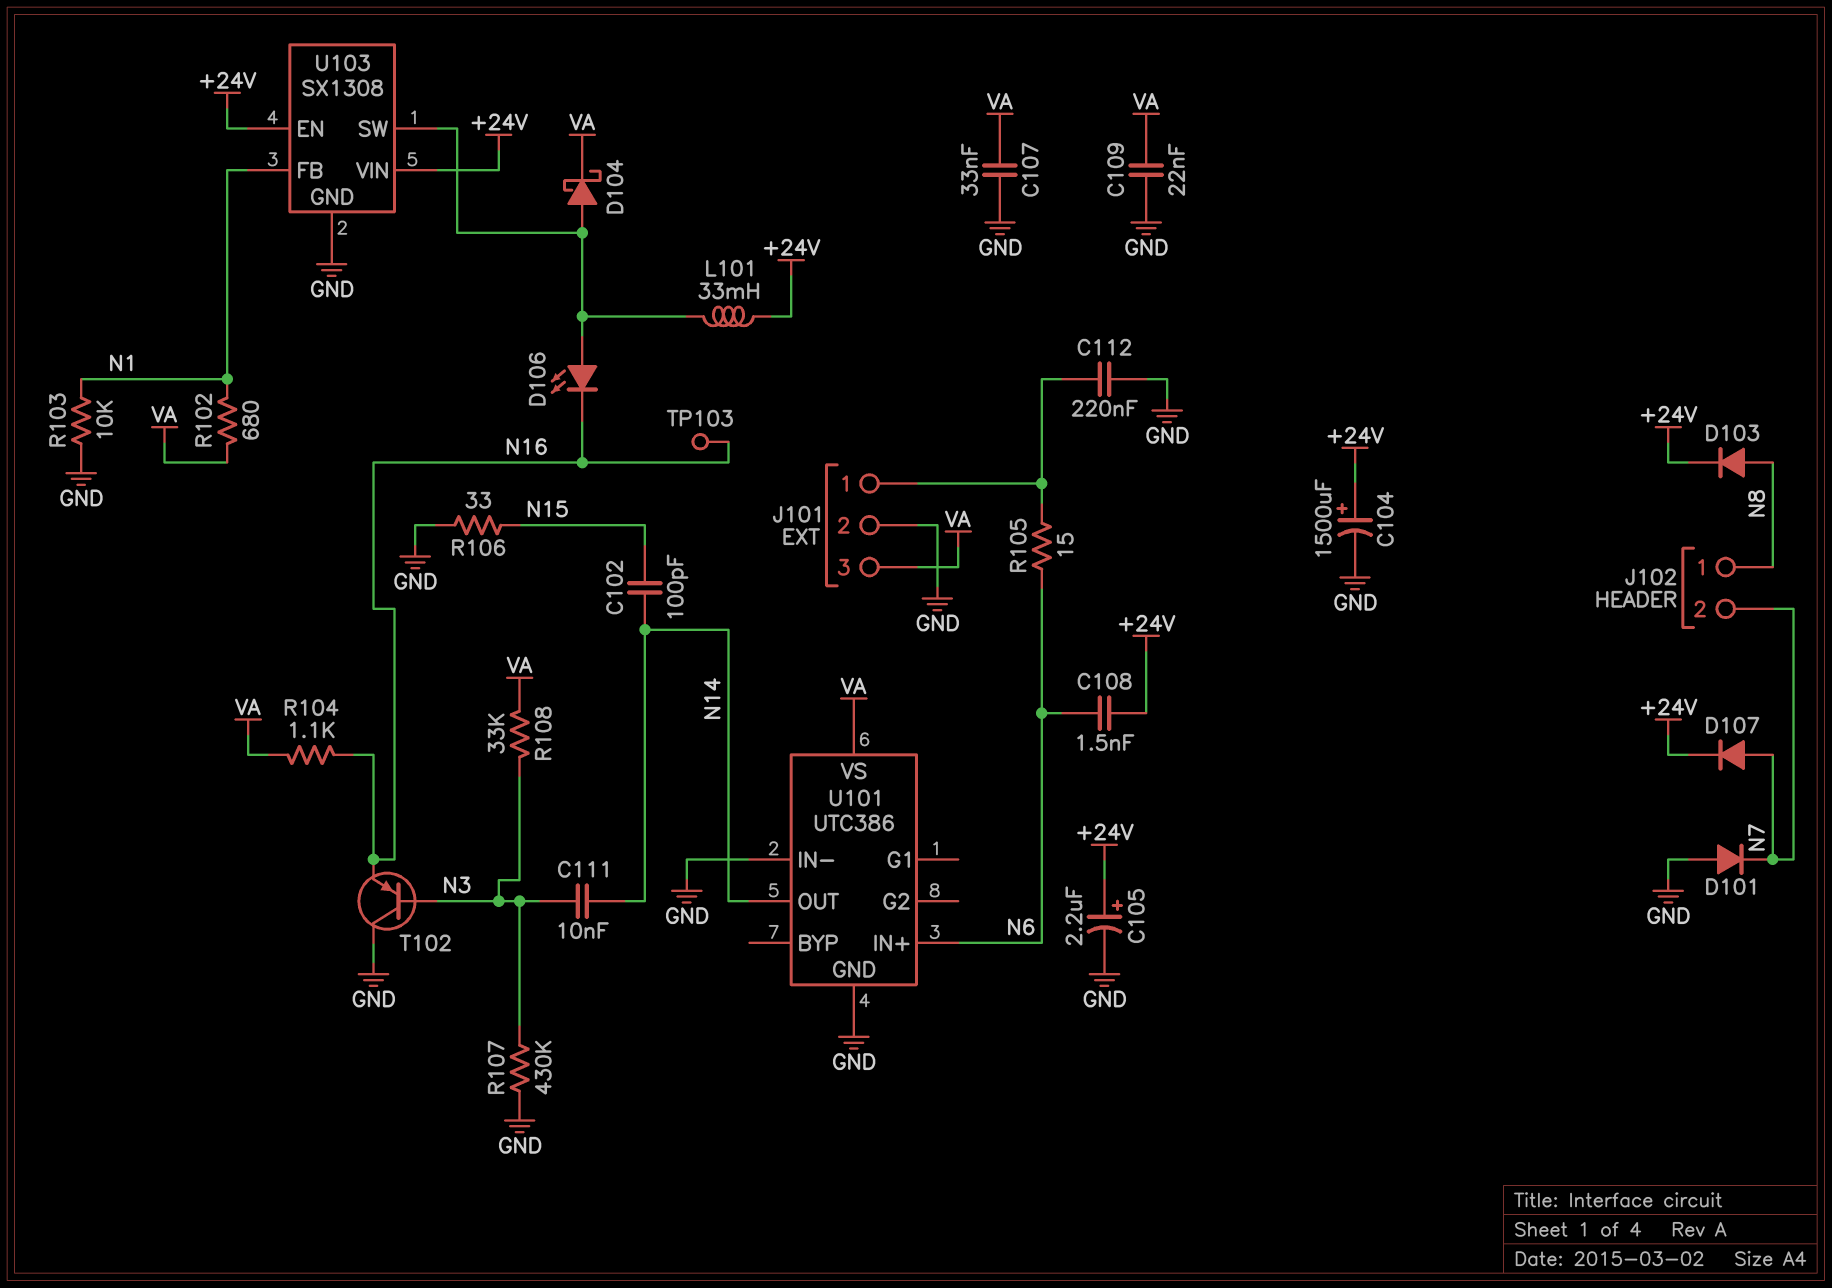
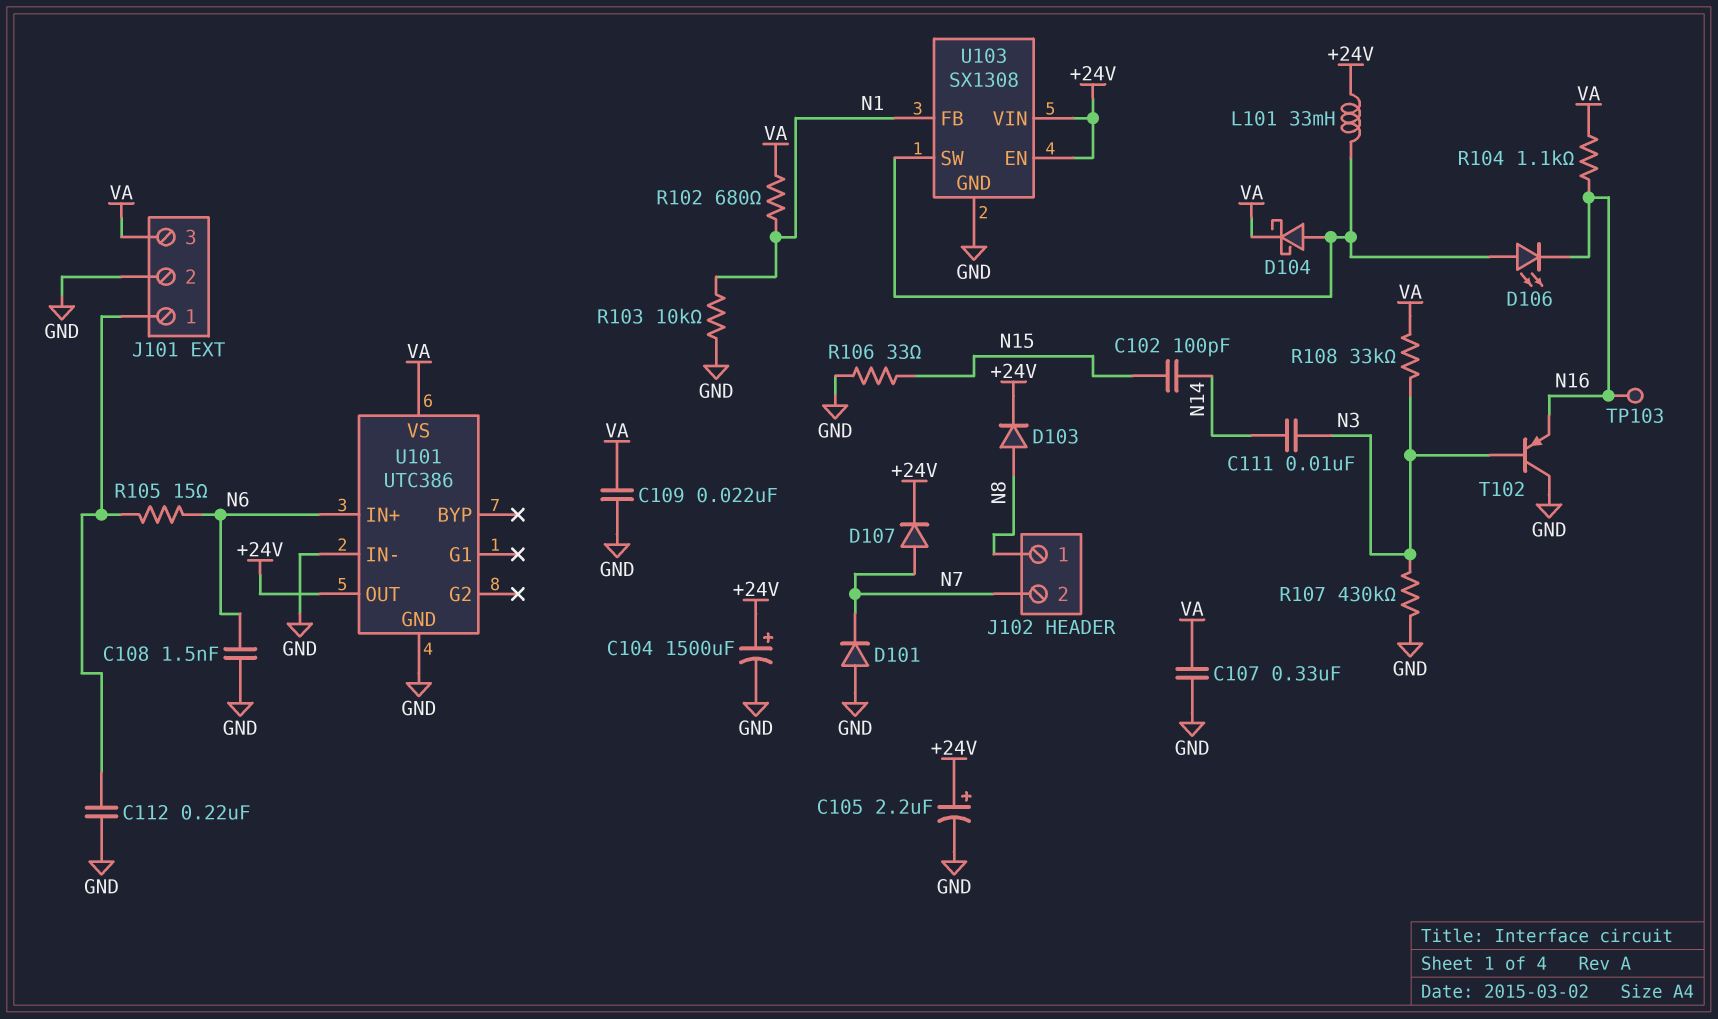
C107: 33nF (GND, VA) -> 330nF (GND, VA)
C108: 1.5nF (+24V, N6) -> 1.5nF (GND, N6)
U101 pin OUT: N14 -> +24V

